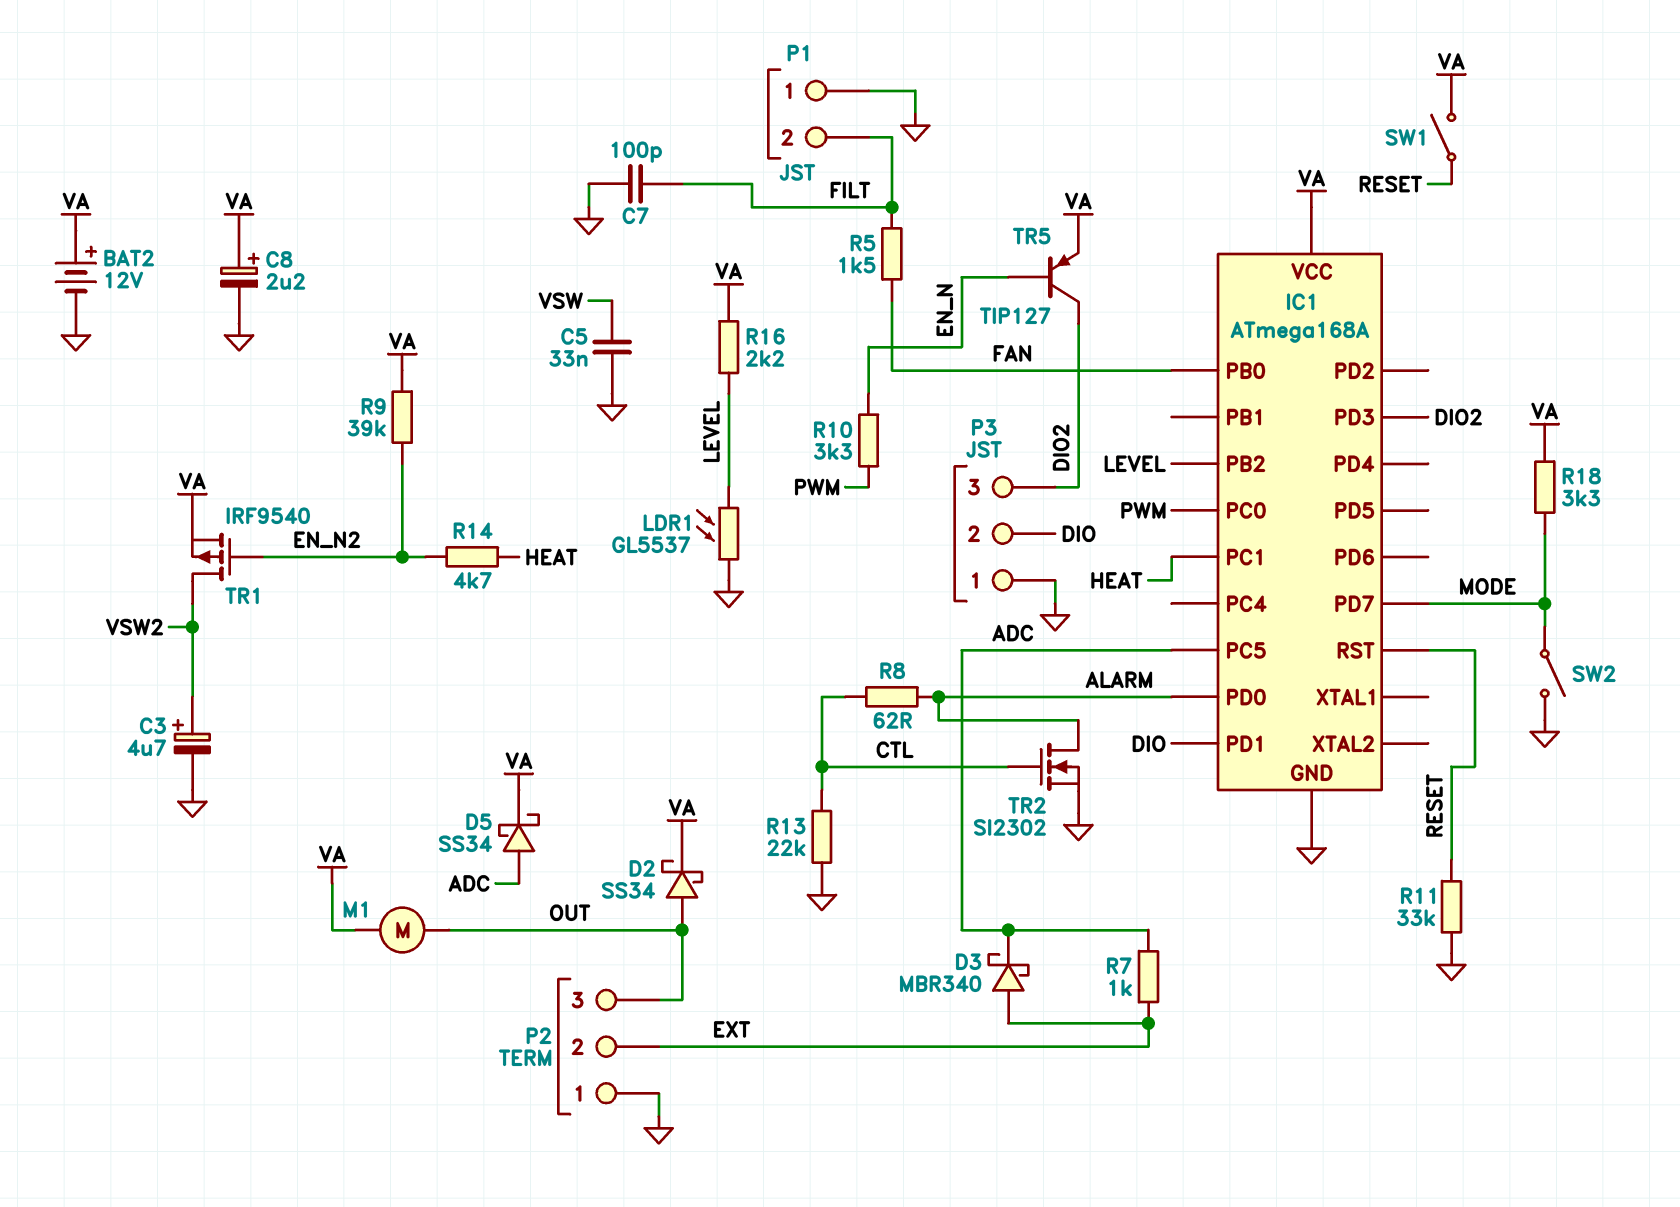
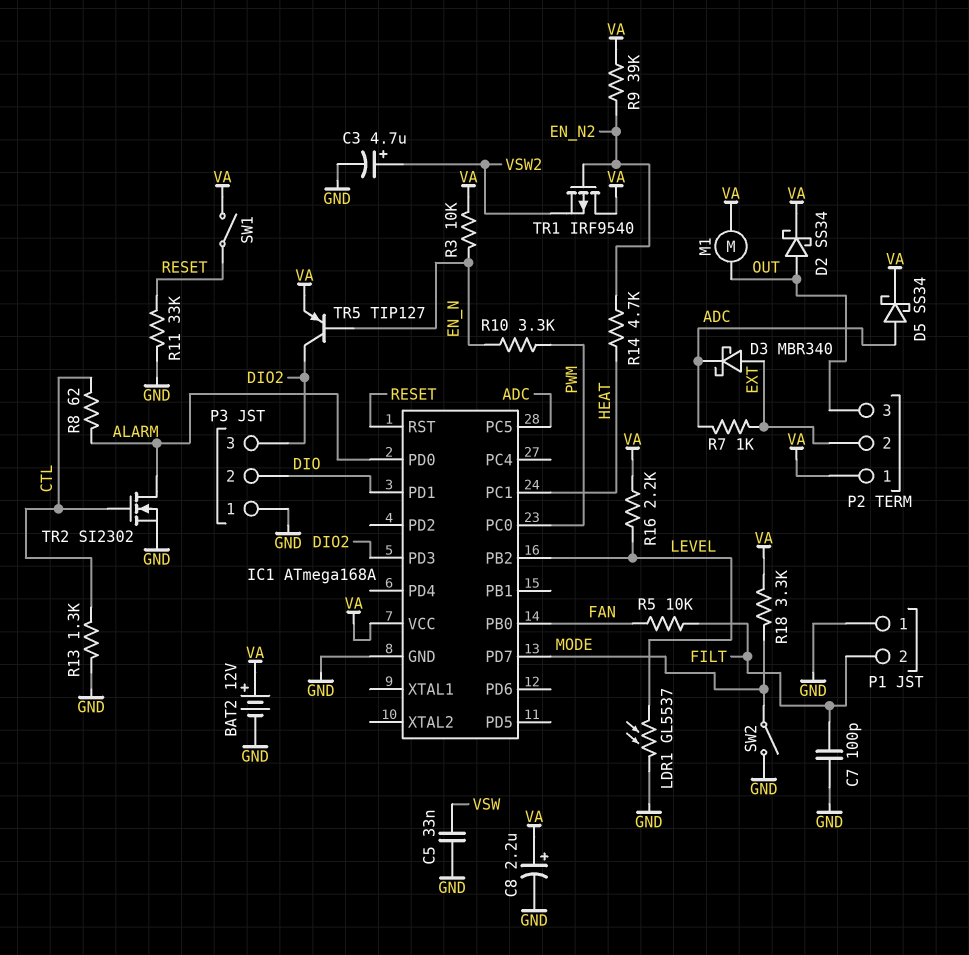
P2 pin 1: GND -> VA
R3: none -> 10k (EN_N, VA)
R5: 1.5k (FAN, FILT) -> 10k (FAN, FILT)
R13: 22k (CTL, GND) -> 1.3k (CTL, GND)
TR1: PMOS IRF9540 (G EN_N2, D VSW2, S VA) -> PMOS IRF9540 (G EN_N2, D VA, S VSW2)

